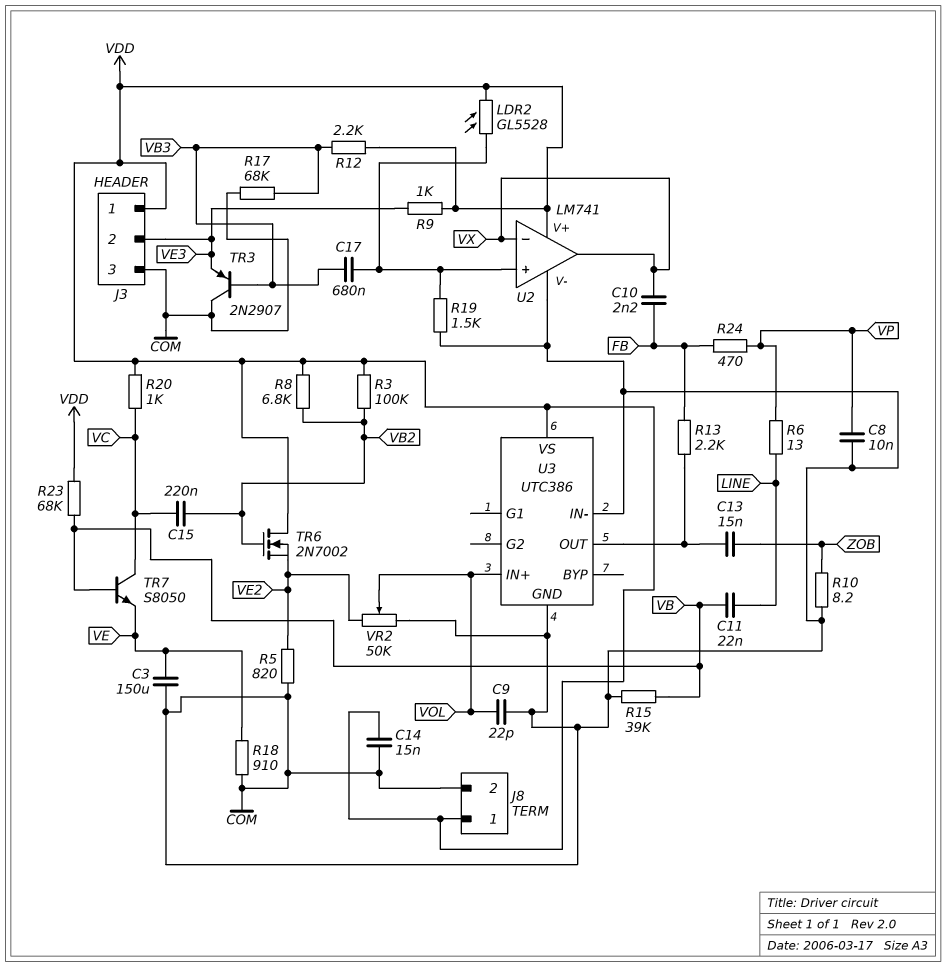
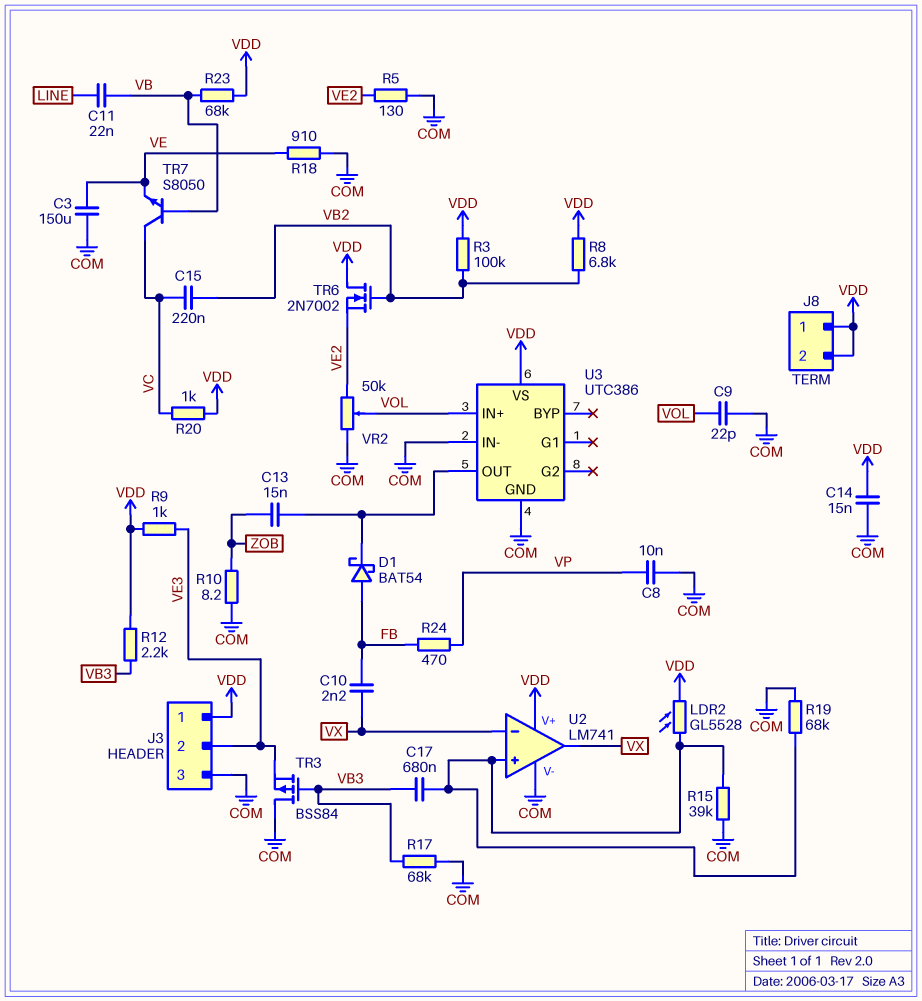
D1: none -> schottky BAT54 (A FB, K U3/OUT)
J8 pin 2: COM -> VDD
R5: 820 (COM, VE2) -> 130 (COM, VE2)
R6: 13 (LINE, VP) -> none
R13: 2.2k (FB, U3/OUT) -> none
R15: 39k (COM, VB) -> 39k (COM, U2/in+)
R19: 1.5k (COM, U2/in+) -> 68k (COM, U2/in+)
TR3: PNP 2N2907 (B VB3, C COM, E VE3) -> PMOS BSS84 (G VB3, D COM, S VE3)

